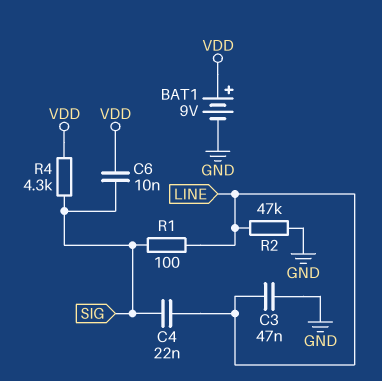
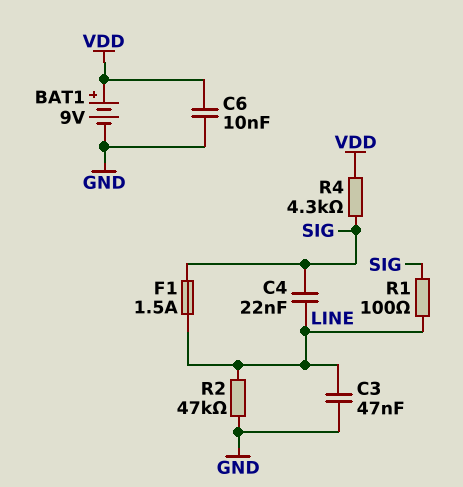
C6: 10nF (SIG, VDD) -> 10nF (GND, VDD)
F1: none -> 1.5A (LINE, SIG)

